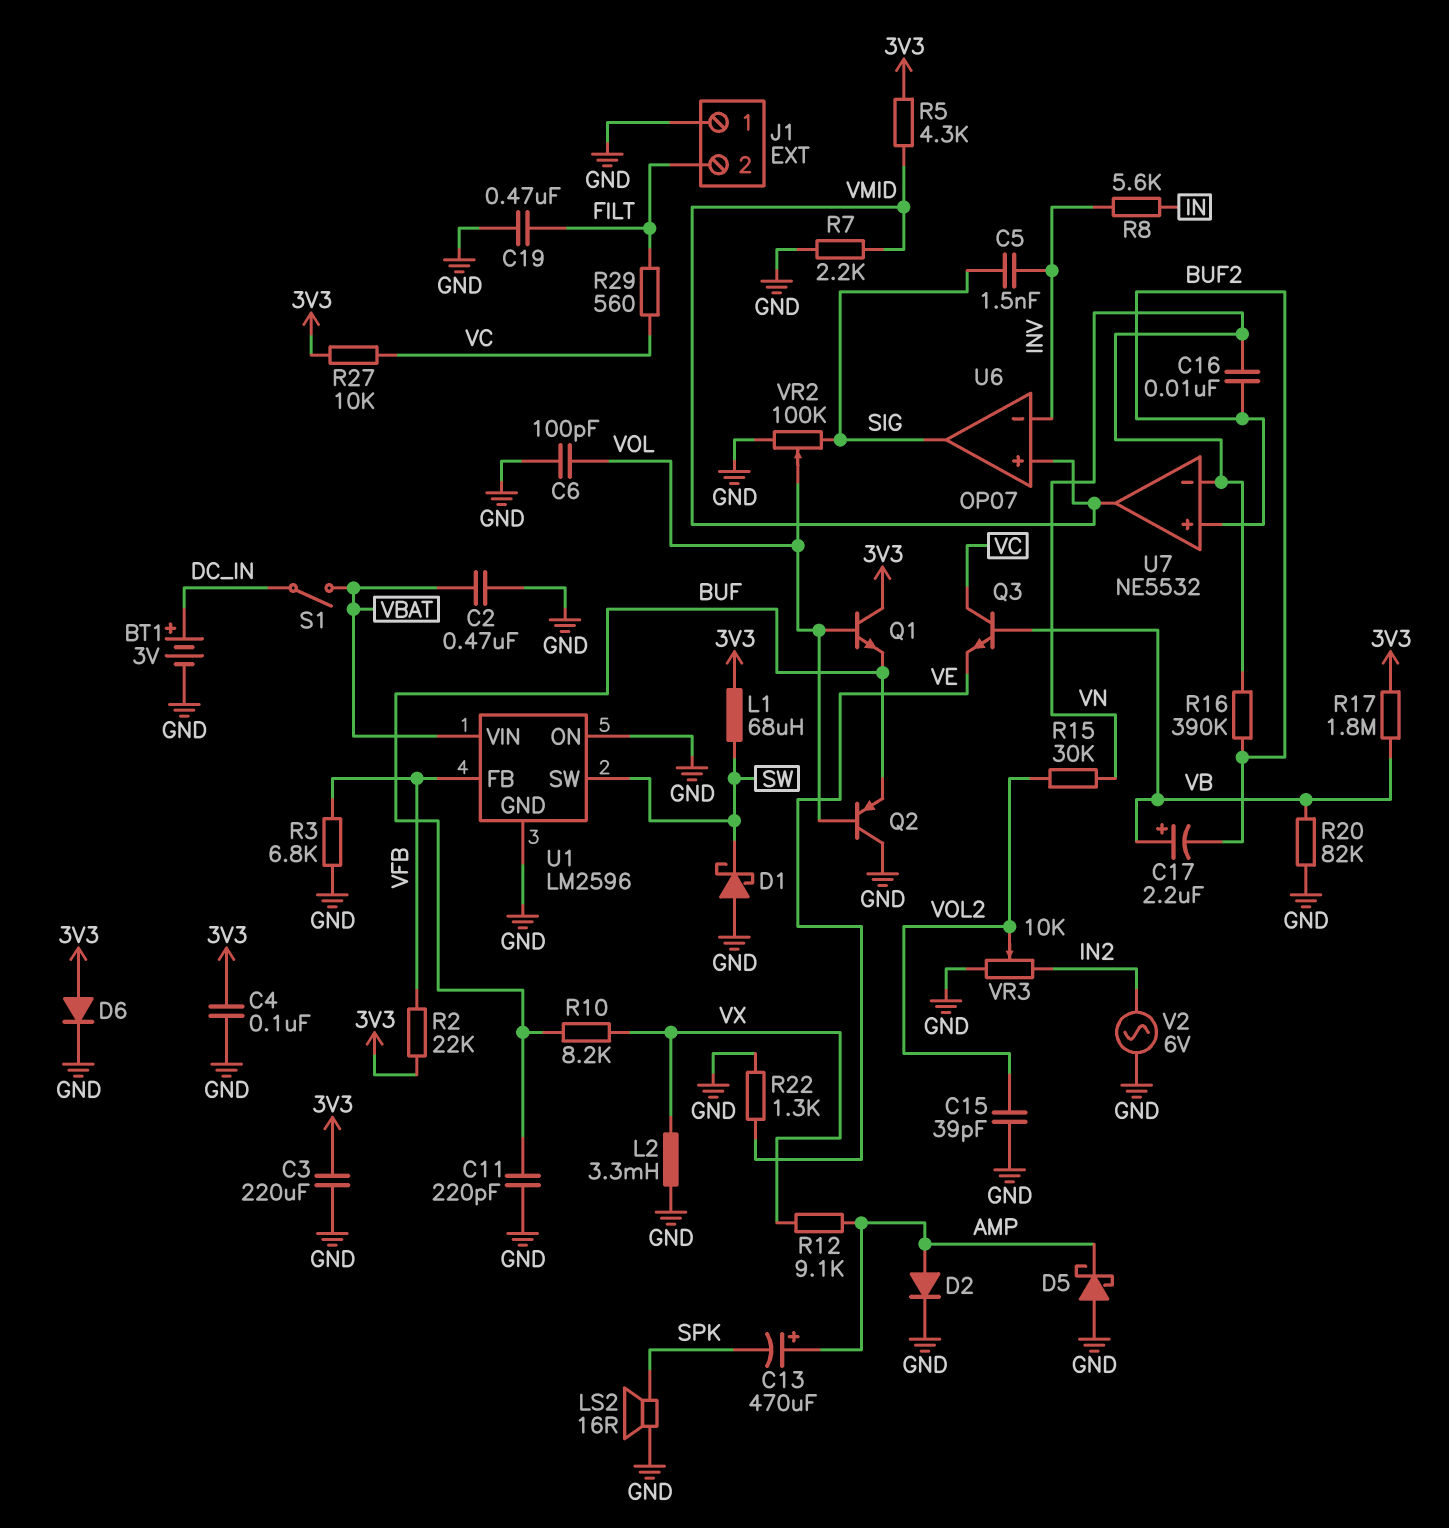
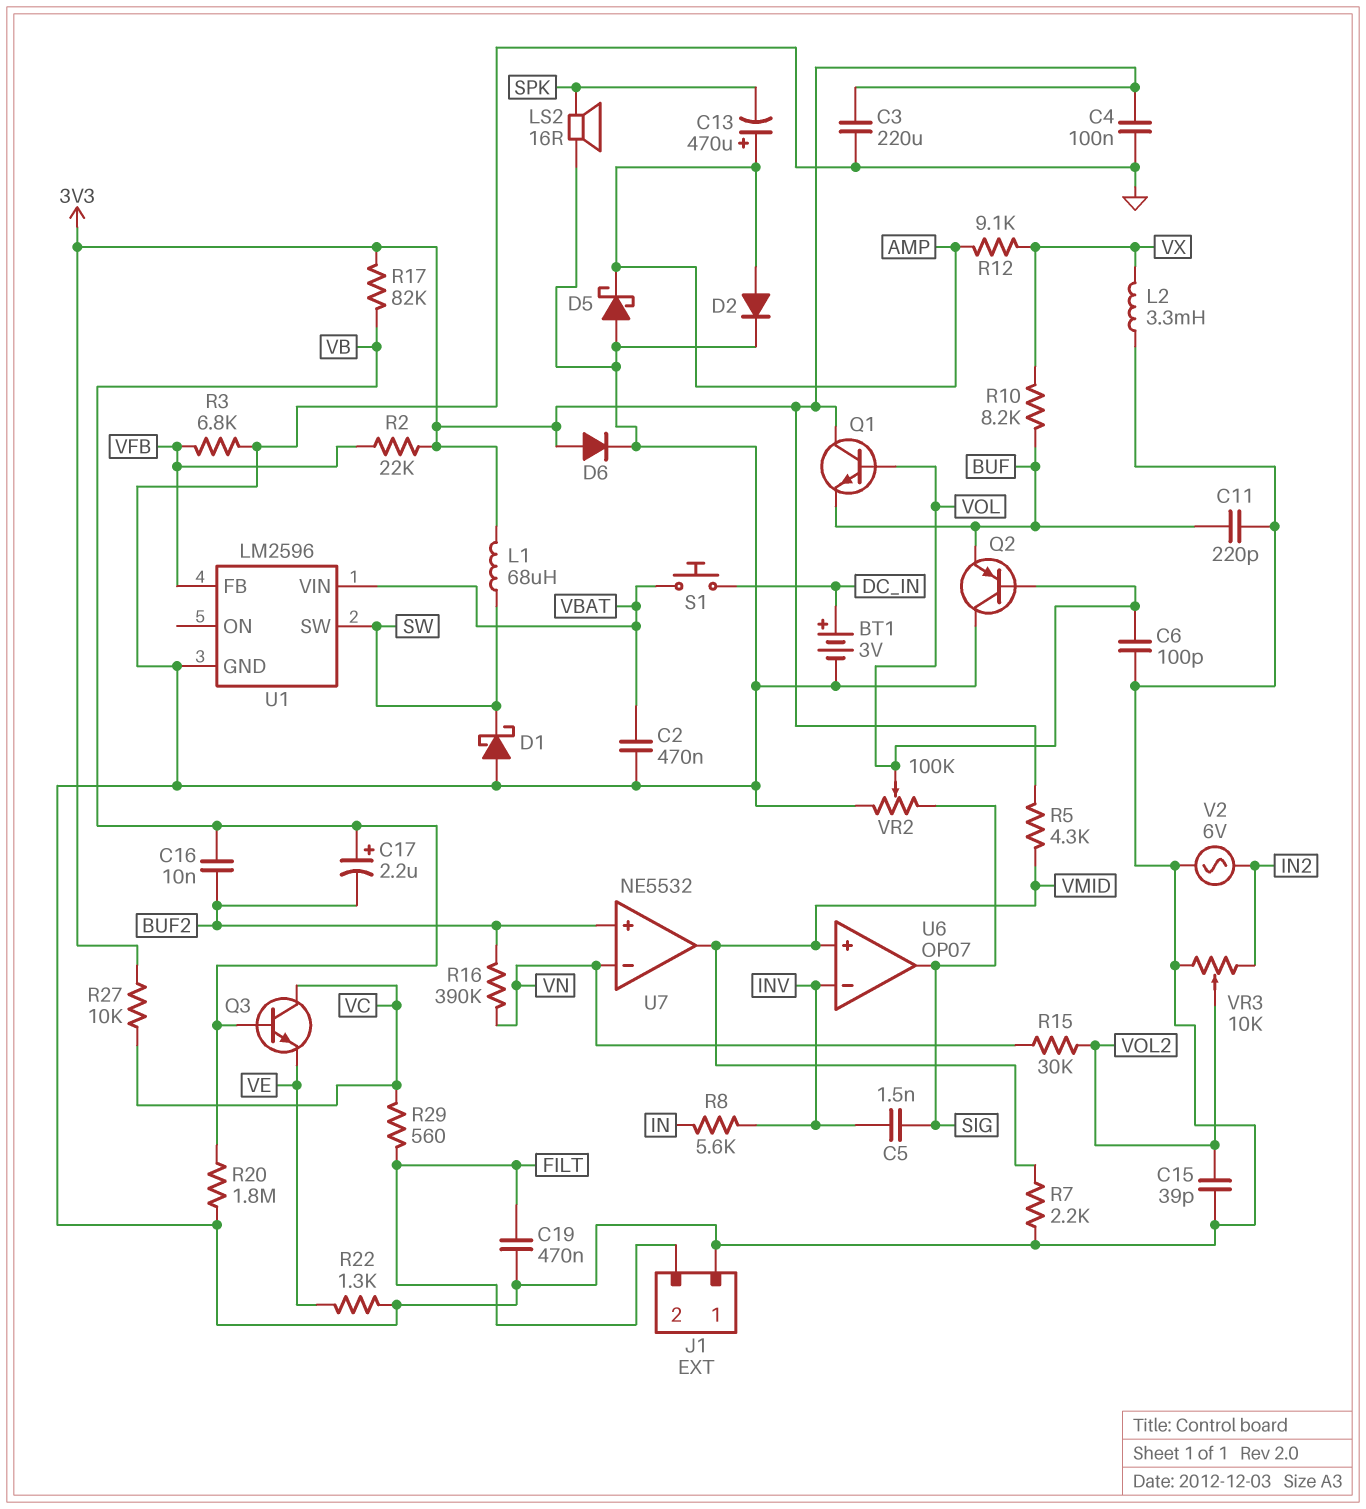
C16: 10nF (BUF2, VN) -> 10nF (BUF2, VB)
R17: 1.8M (3V3, VB) -> 82k (3V3, VB)
R20: 82k (GND, VB) -> 1.8M (GND, VB)
S1: switch (DC_IN, VBAT) -> button (DC_IN, VBAT)
U1 pin ON: GND -> none

